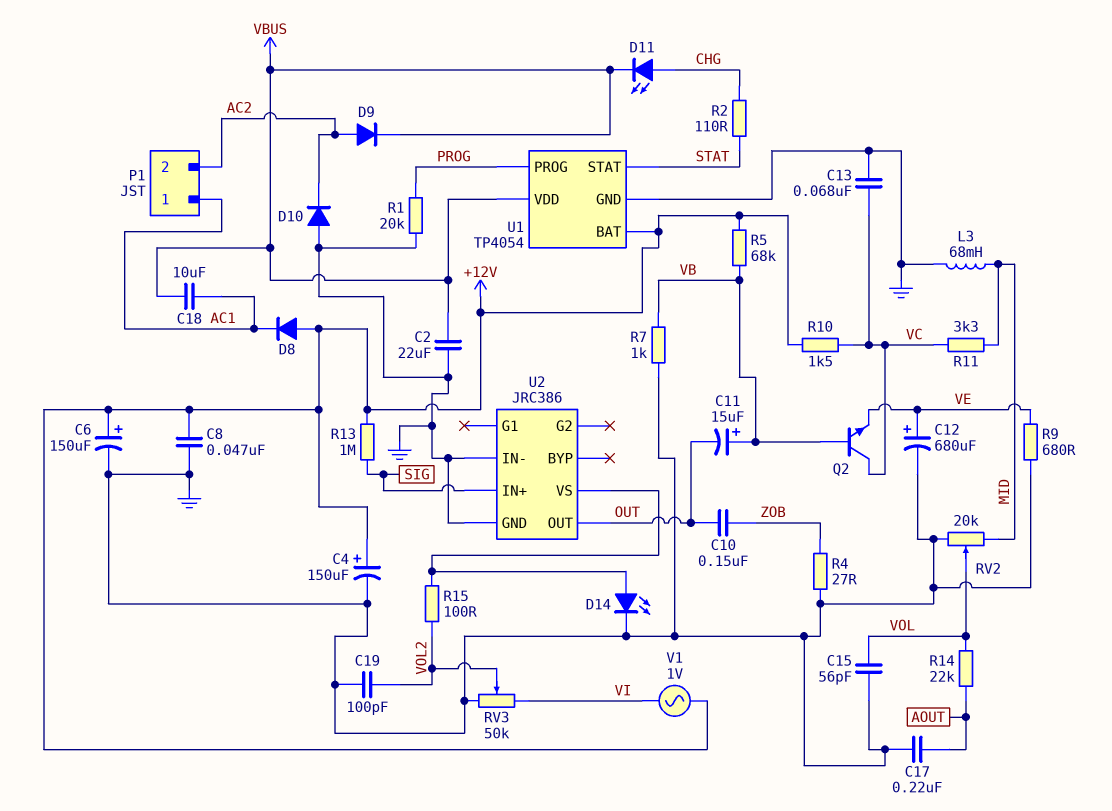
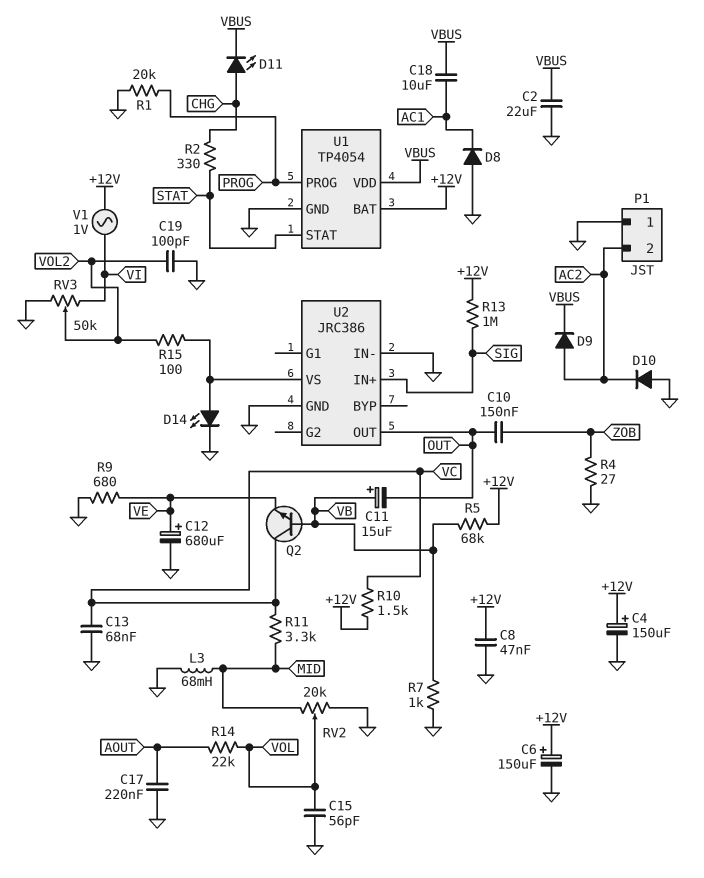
D8: diode (A +12V, K AC1) -> diode (A GND, K AC1)
P1 pin 1: AC1 -> GND
R2: 110 (CHG, STAT) -> 330 (CHG, STAT)

